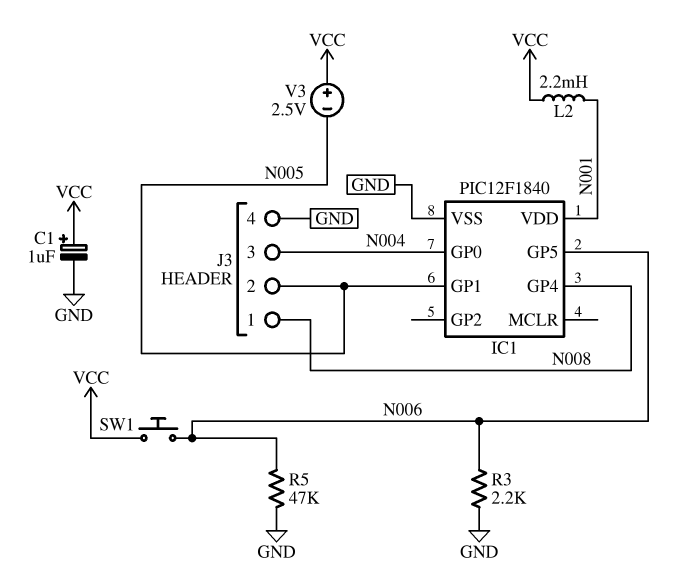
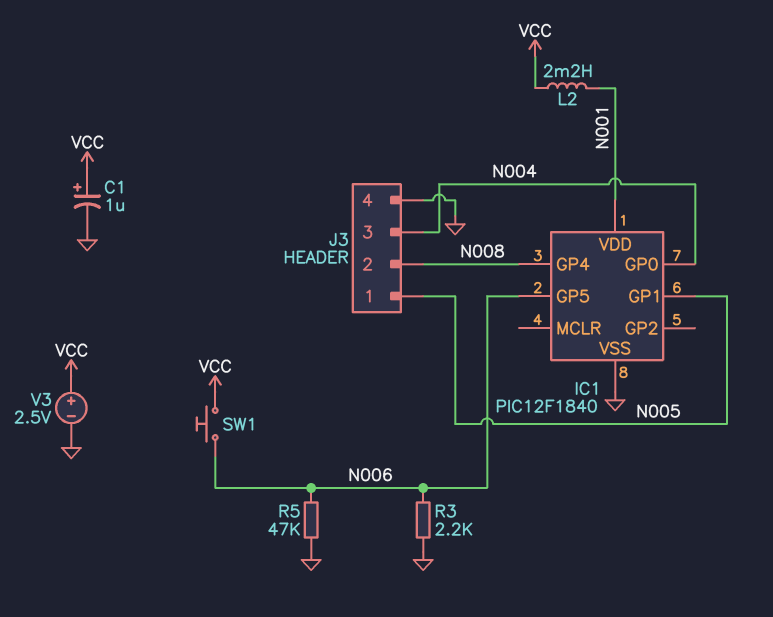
J3 pin 1: N008 -> N005
J3 pin 2: N005 -> N008
V3: 2.5V (plus VCC, minus N005) -> 2.5V (plus VCC, minus GND)

